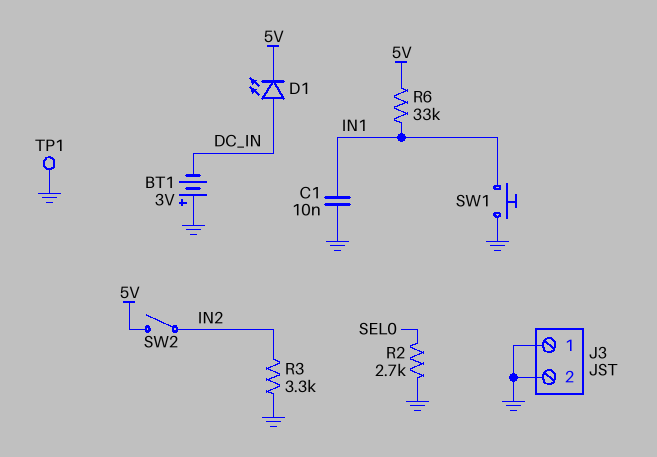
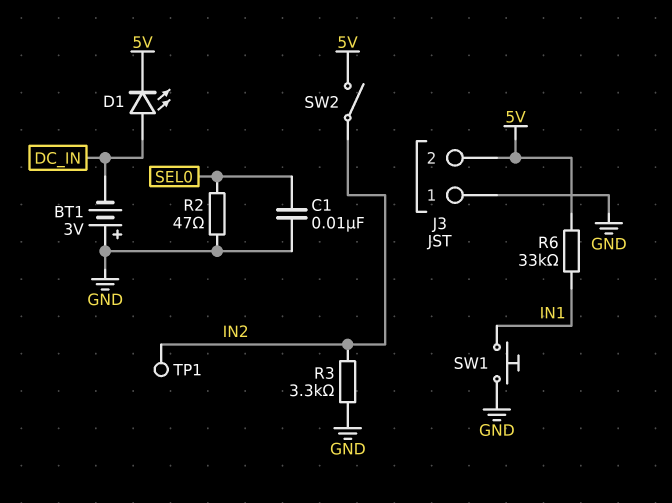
C1: 10nF (GND, IN1) -> 10nF (GND, SEL0)
J3 pin 2: GND -> 5V
R2: 2.7k (GND, SEL0) -> 47 (GND, SEL0)
TP1: test point (GND) -> test point (IN2)

